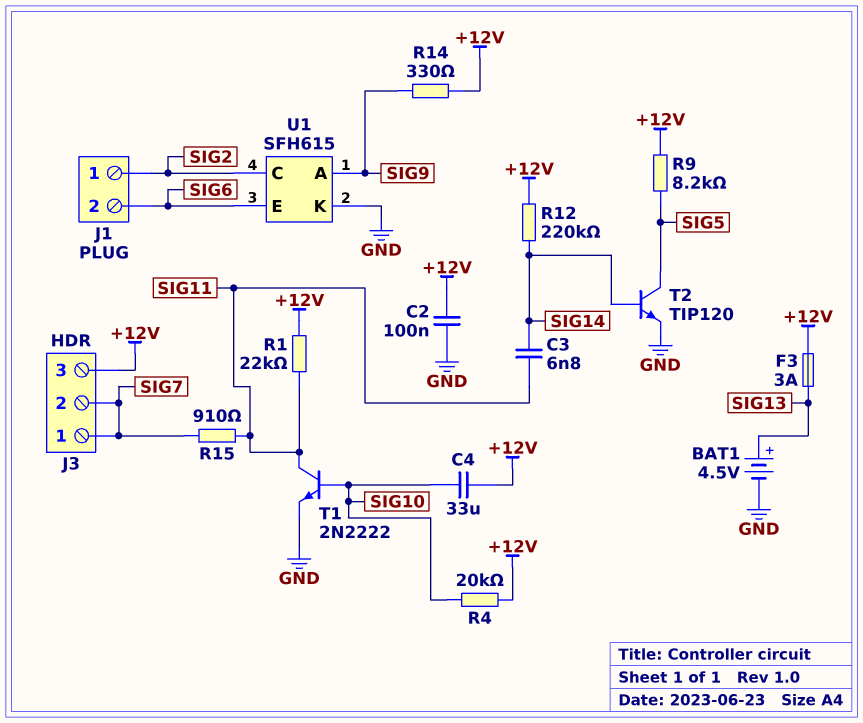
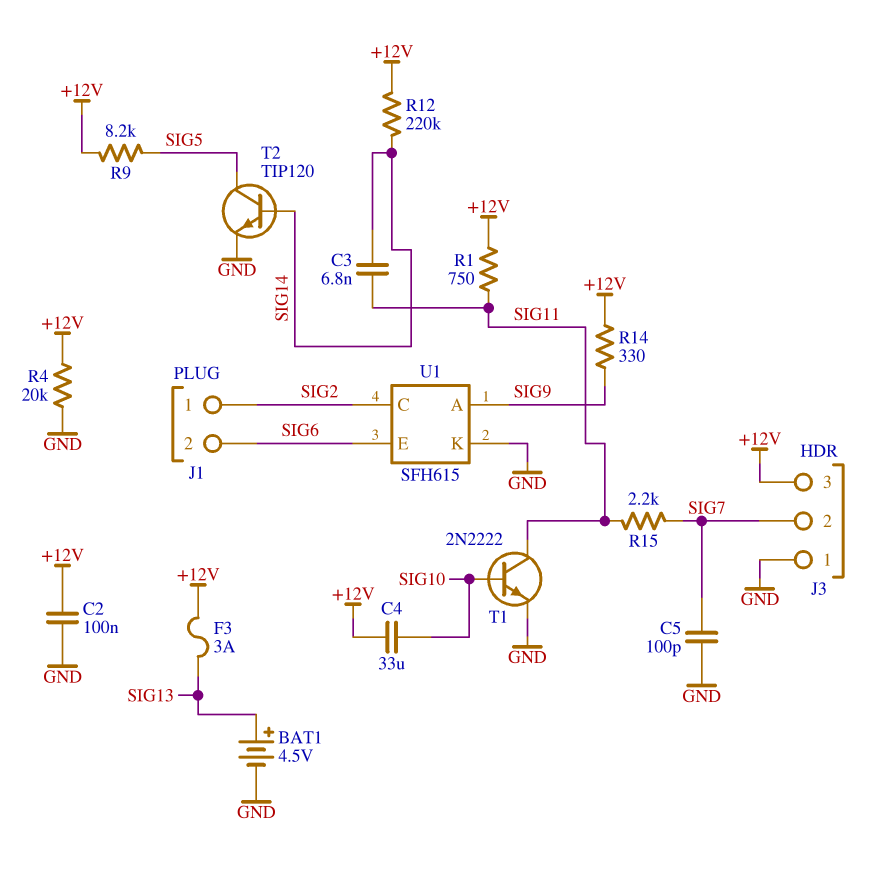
C5: none -> 100pF (GND, SIG7)
J3 pin 1: SIG7 -> GND
R1: 22k (+12V, SIG11) -> 750 (+12V, SIG11)
R4: 20k (+12V, SIG10) -> 20k (+12V, GND)
R15: 910 (SIG7, SIG11) -> 2.2k (SIG7, SIG11)

